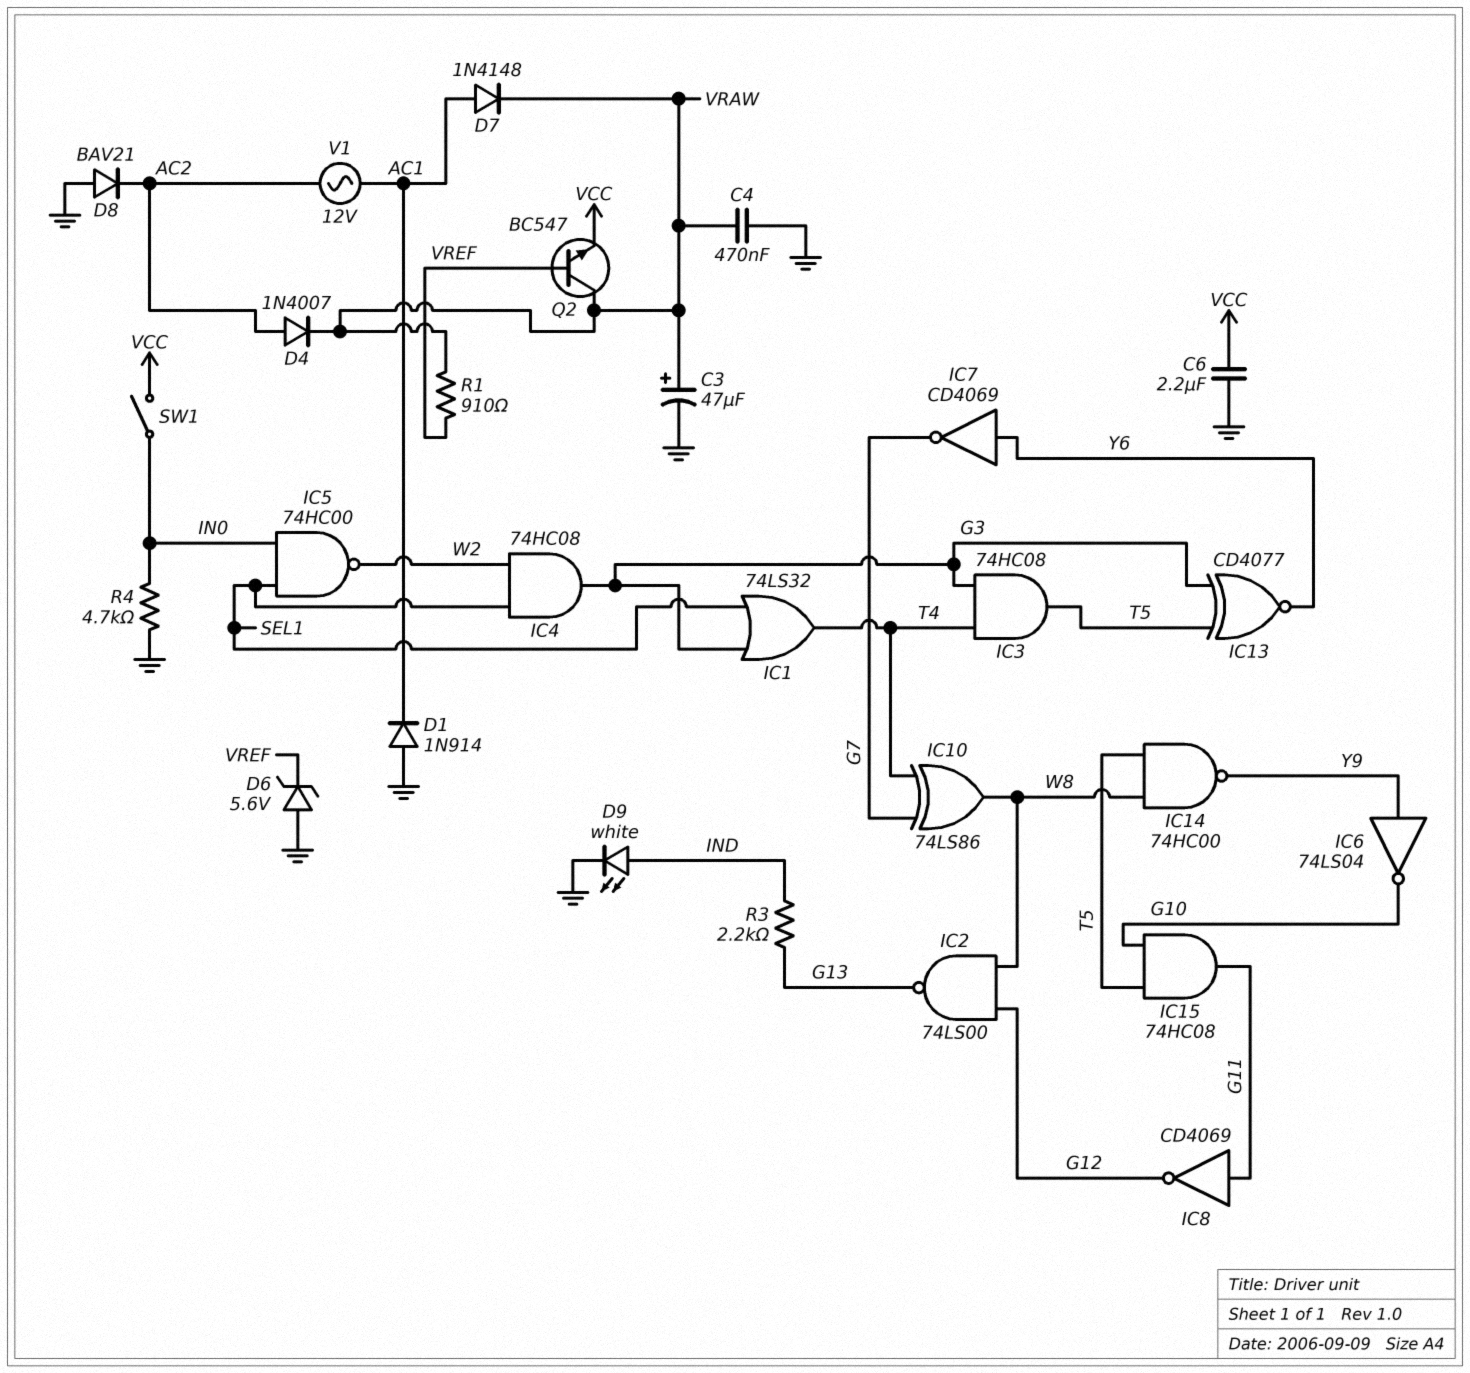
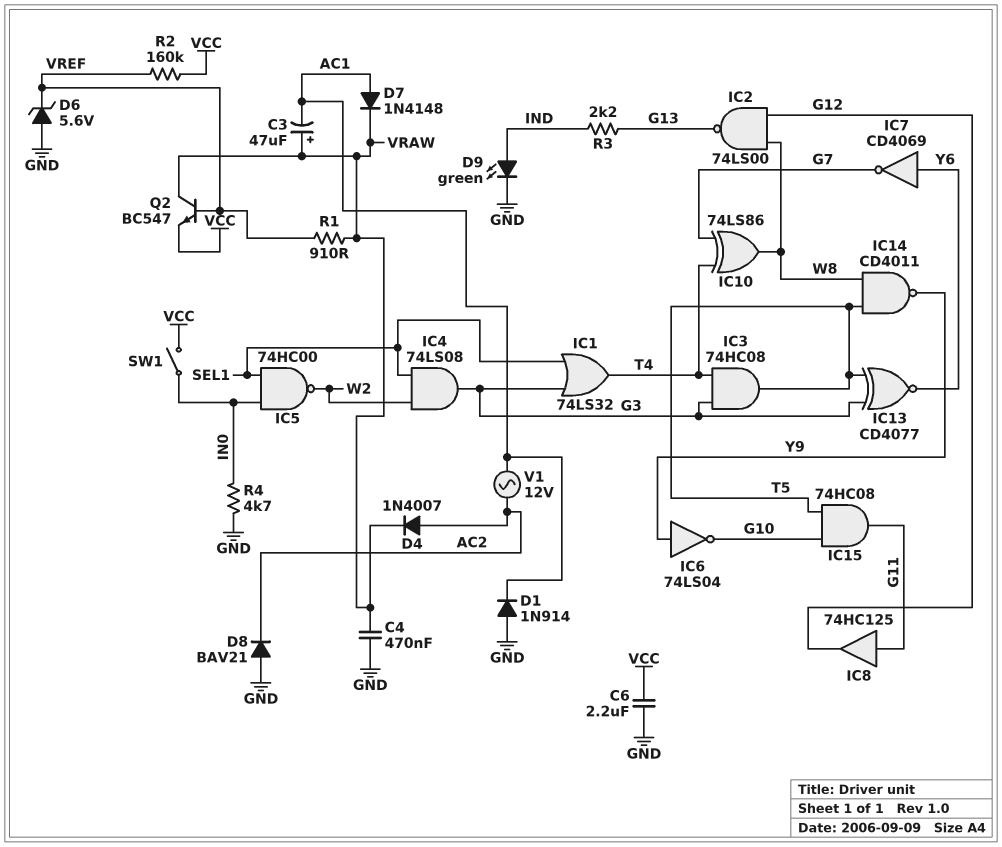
C3: 47uF (plus VRAW, minus GND) -> 47uF (plus VRAW, minus AC1)
D9: LED white (A IND, K GND) -> LED green (A IND, K GND)
IC4: AND 74HC08 (in SEL1, in W2, out G3) -> AND 74LS08 (in SEL1, in W2, out G3)
IC8: NOT CD4069 (in G11, out G12) -> buffer 74HC125 (in G11, out G12)
IC14: NAND 74HC00 (in T5, in W8, out Y9) -> NAND CD4011 (in T5, in W8, out Y9)
R2: none -> 160k (VCC, VREF)

